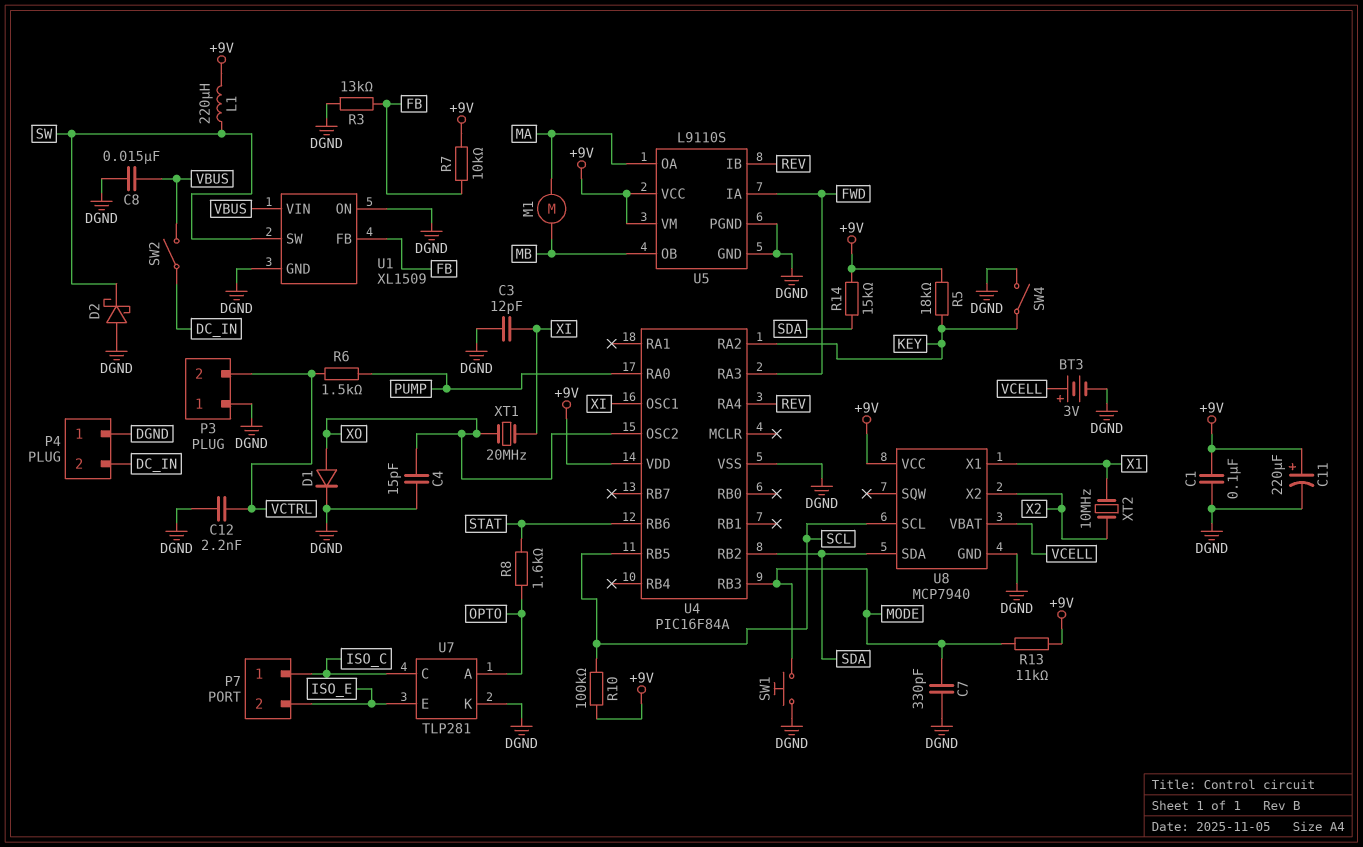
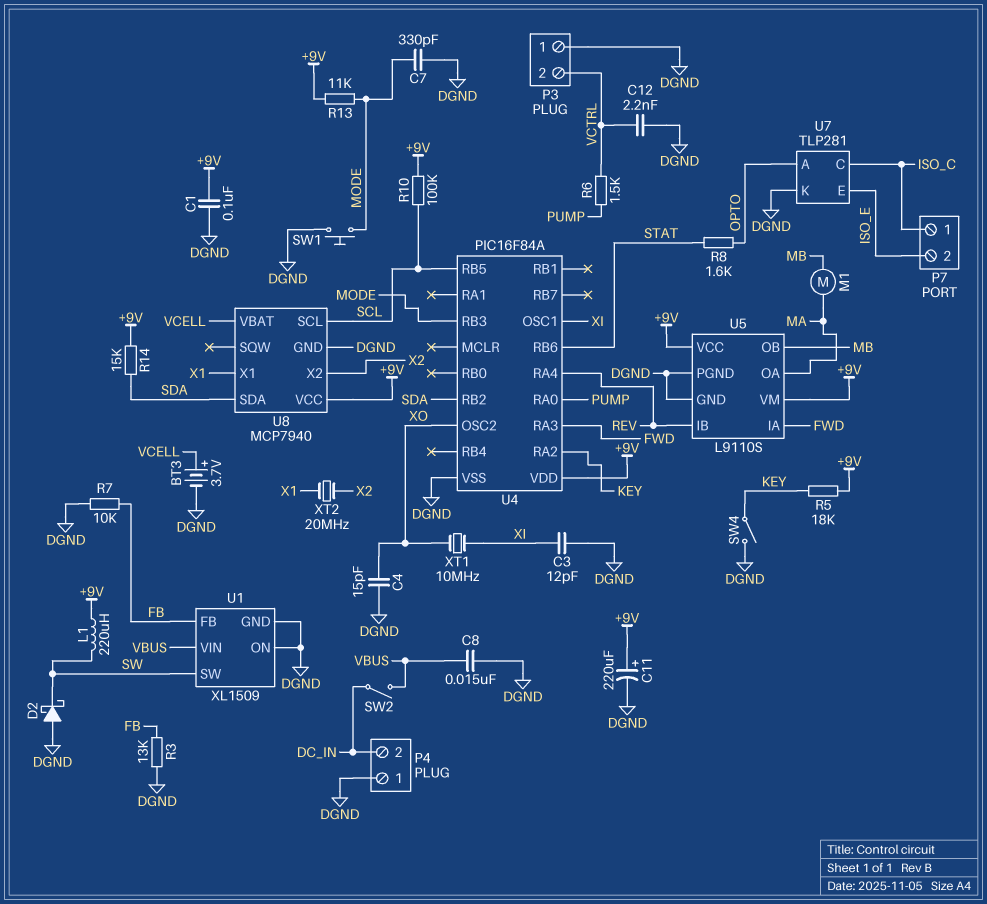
BT3: 3V (plus VCELL, minus DGND) -> 3.7V (plus VCELL, minus DGND)
D1: diode (A XO, K DGND) -> none
R7: 10k (+9V, FB) -> 10k (DGND, FB)
XT1: 20MHz (XI, XO) -> 10MHz (XI, XO)
XT2: 10MHz (X1, X2) -> 20MHz (X1, X2)

